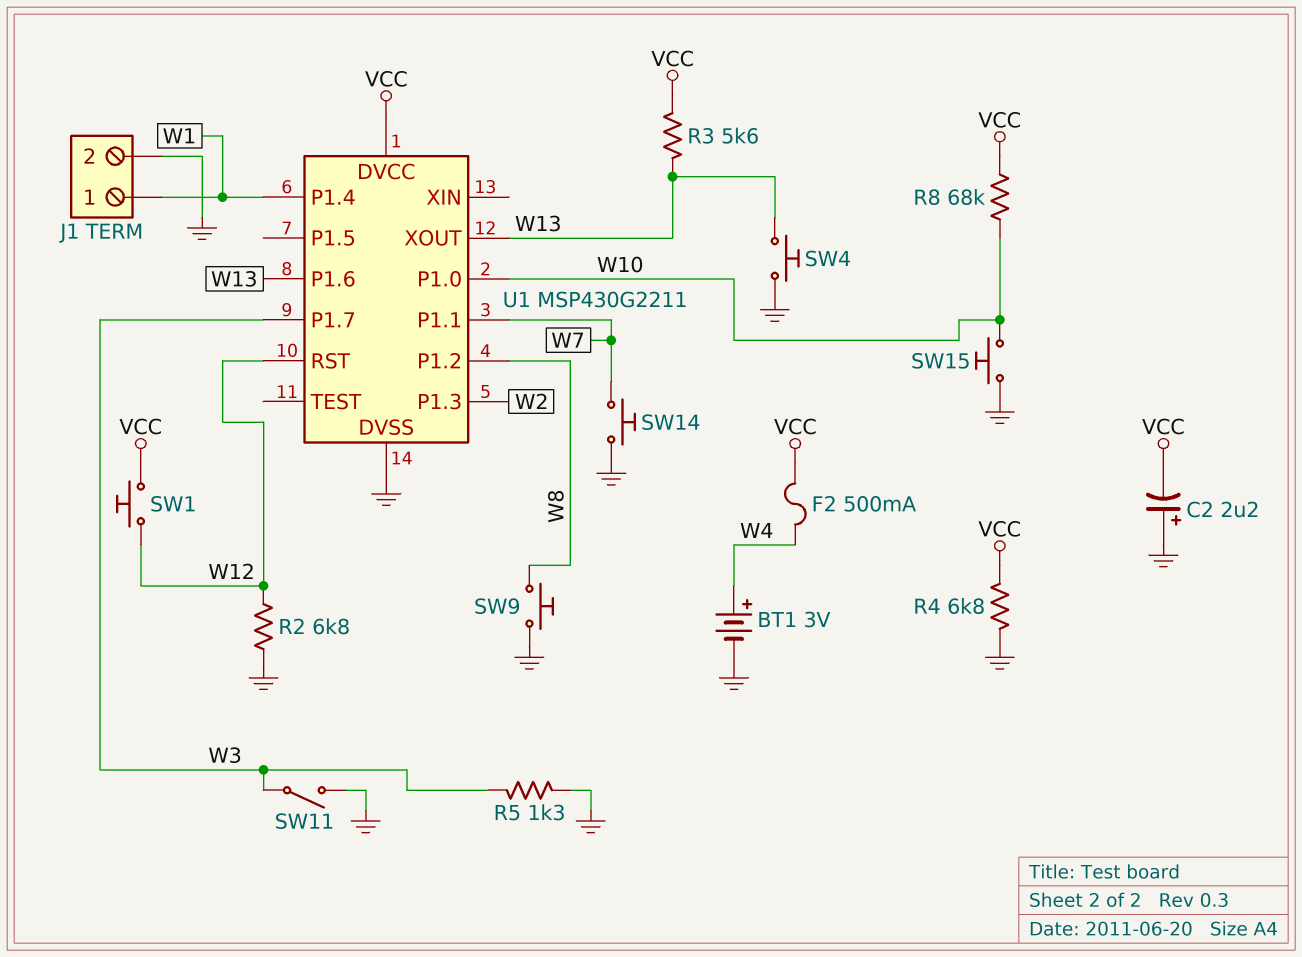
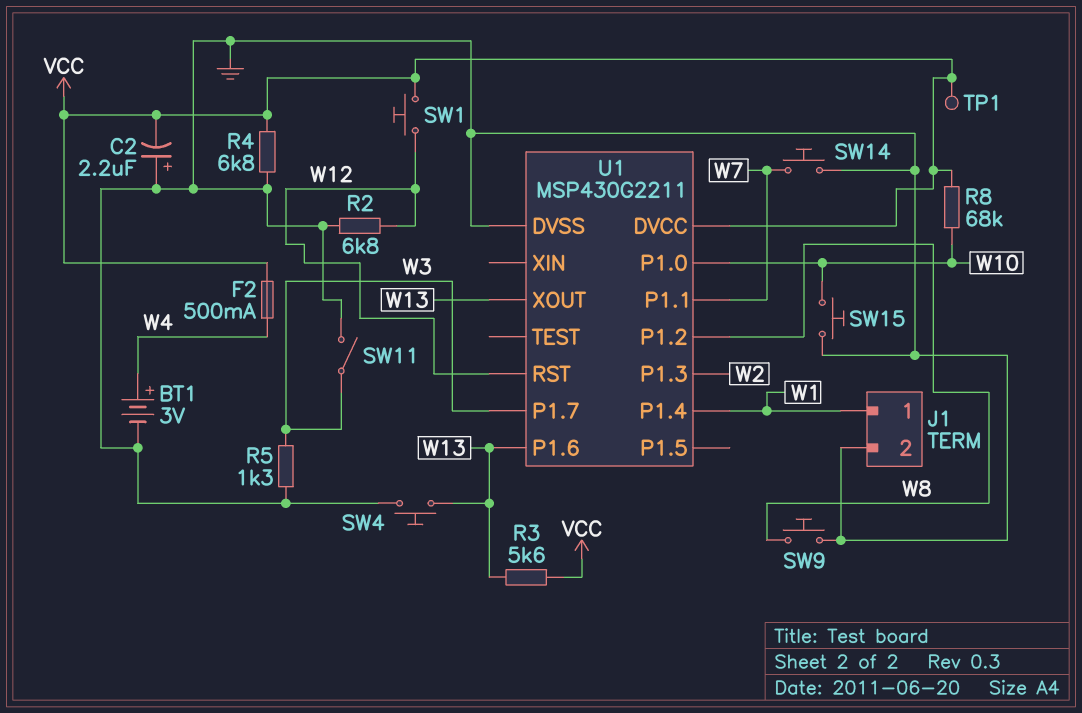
TP1: none -> test point (VCC)

